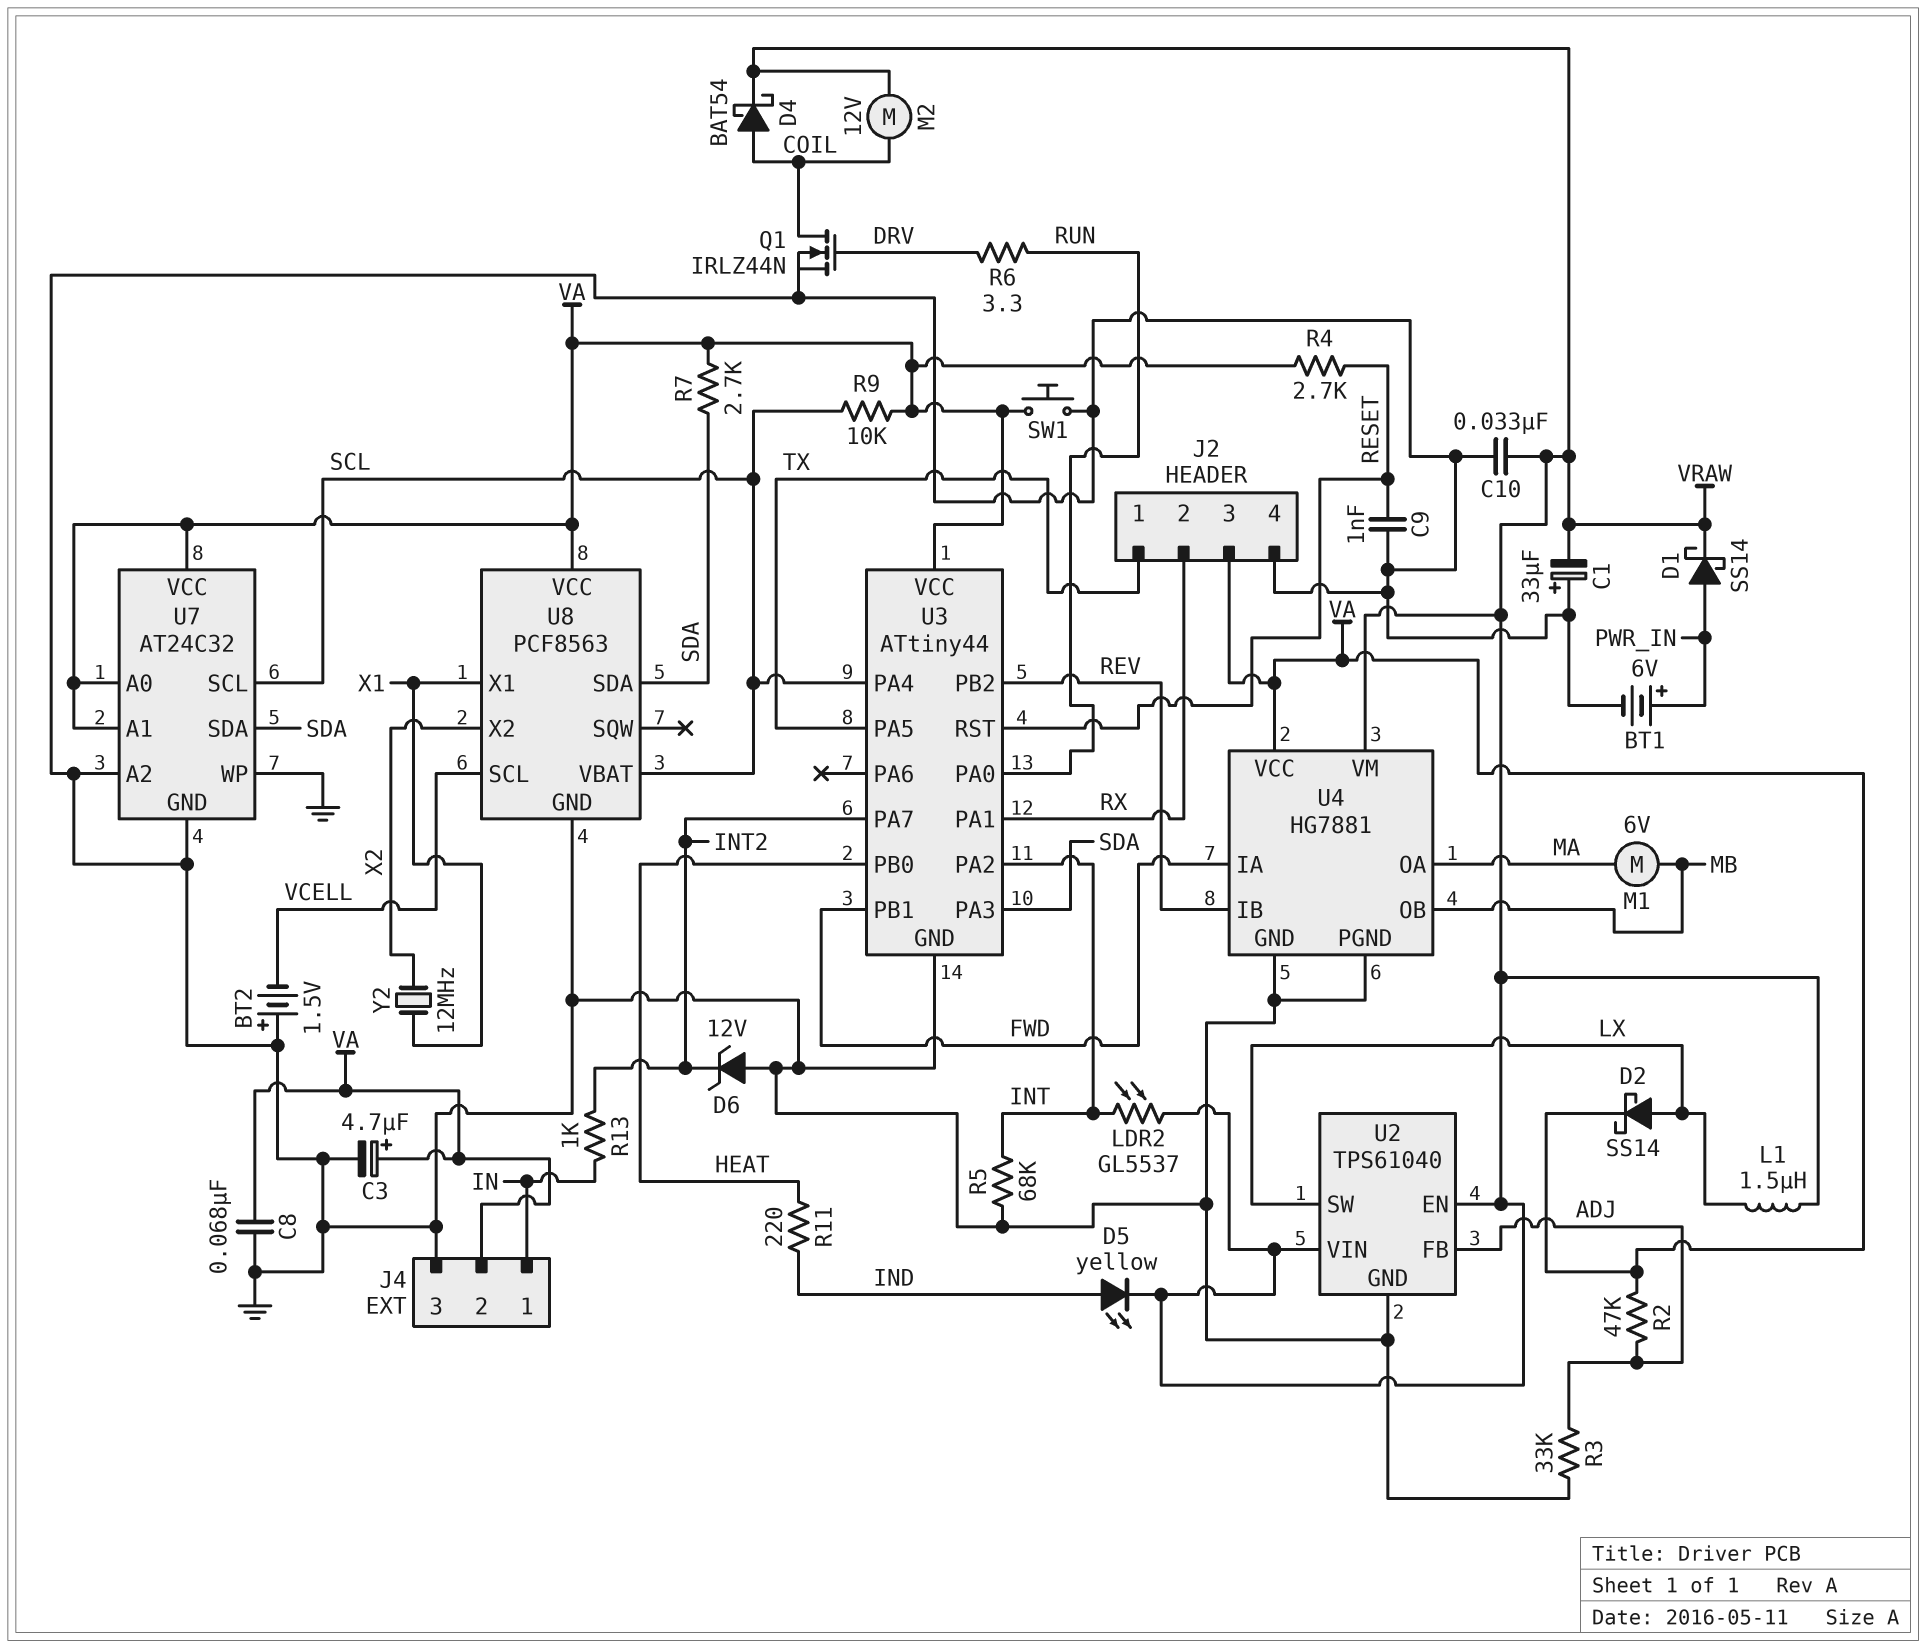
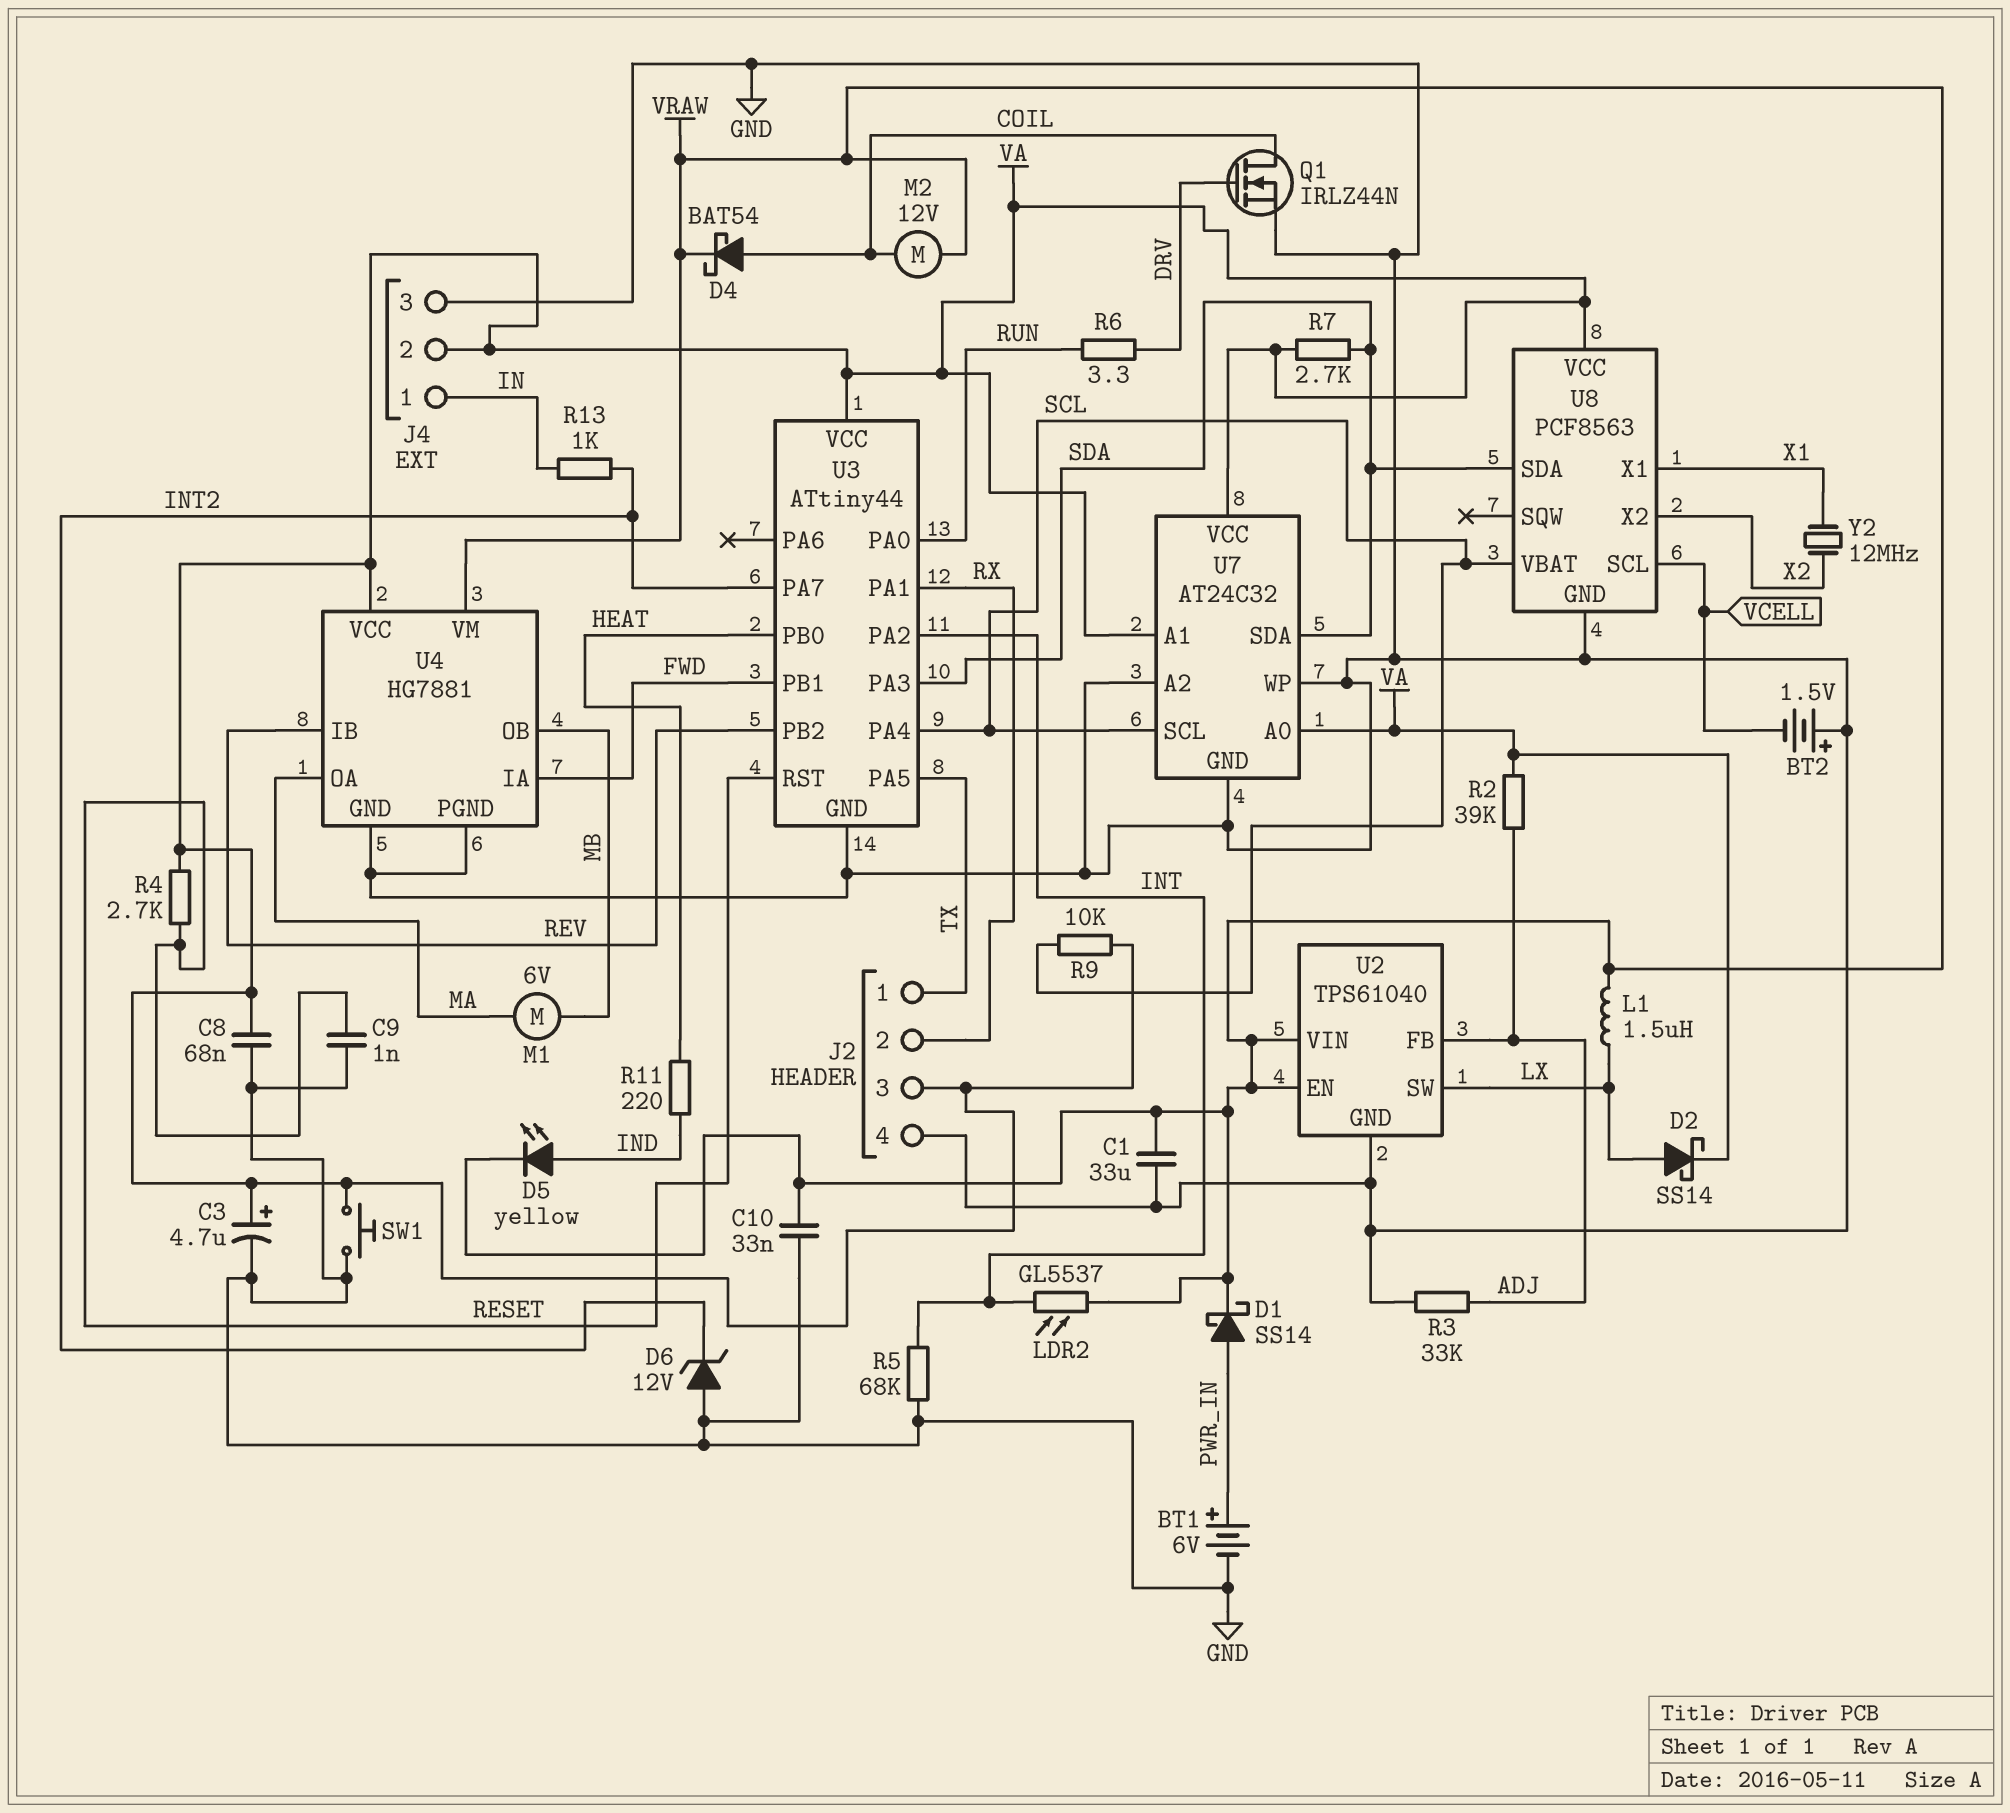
C1: 33uF (plus GND, minus VRAW) -> 33uF (GND, VRAW)
R2: 47k (ADJ, VA) -> 39k (ADJ, VA)

